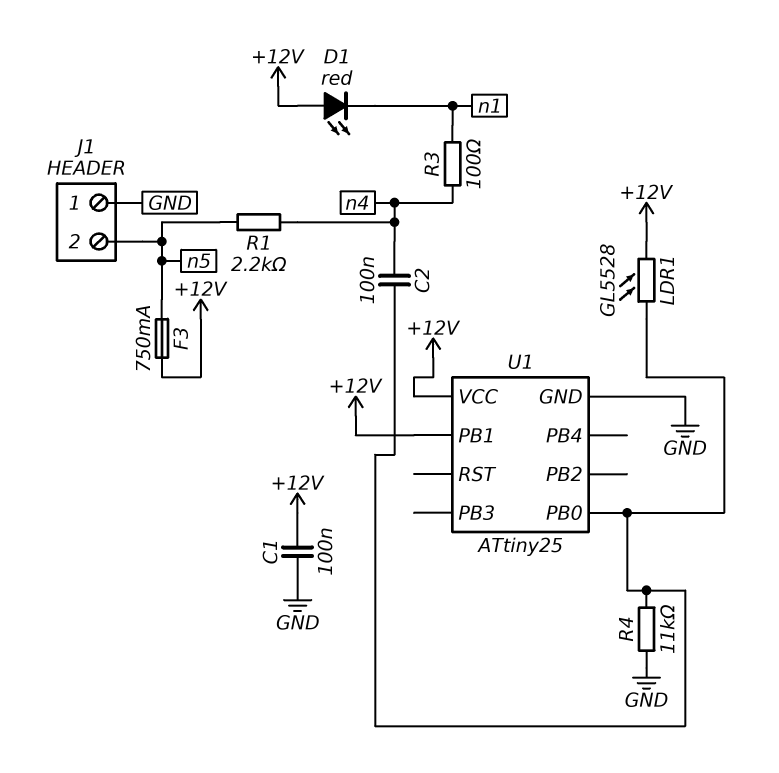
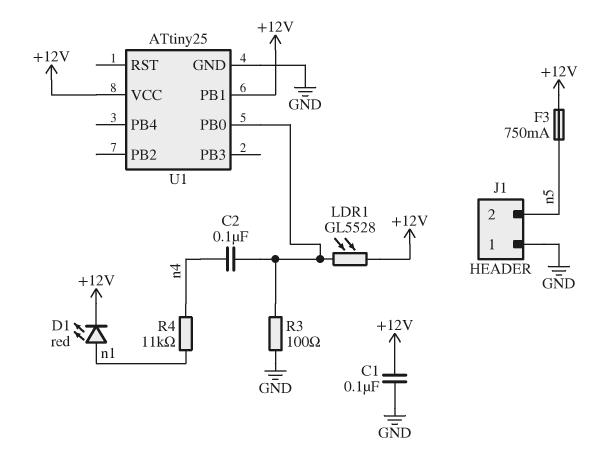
D1: LED red (A +12V, K n1) -> LED red (A n1, K +12V)
R1: 2.2k (n4, n5) -> none
R3: 100 (n1, n4) -> 100 (GND, U1/PB0)
R4: 11k (GND, U1/PB0) -> 11k (n1, n4)

